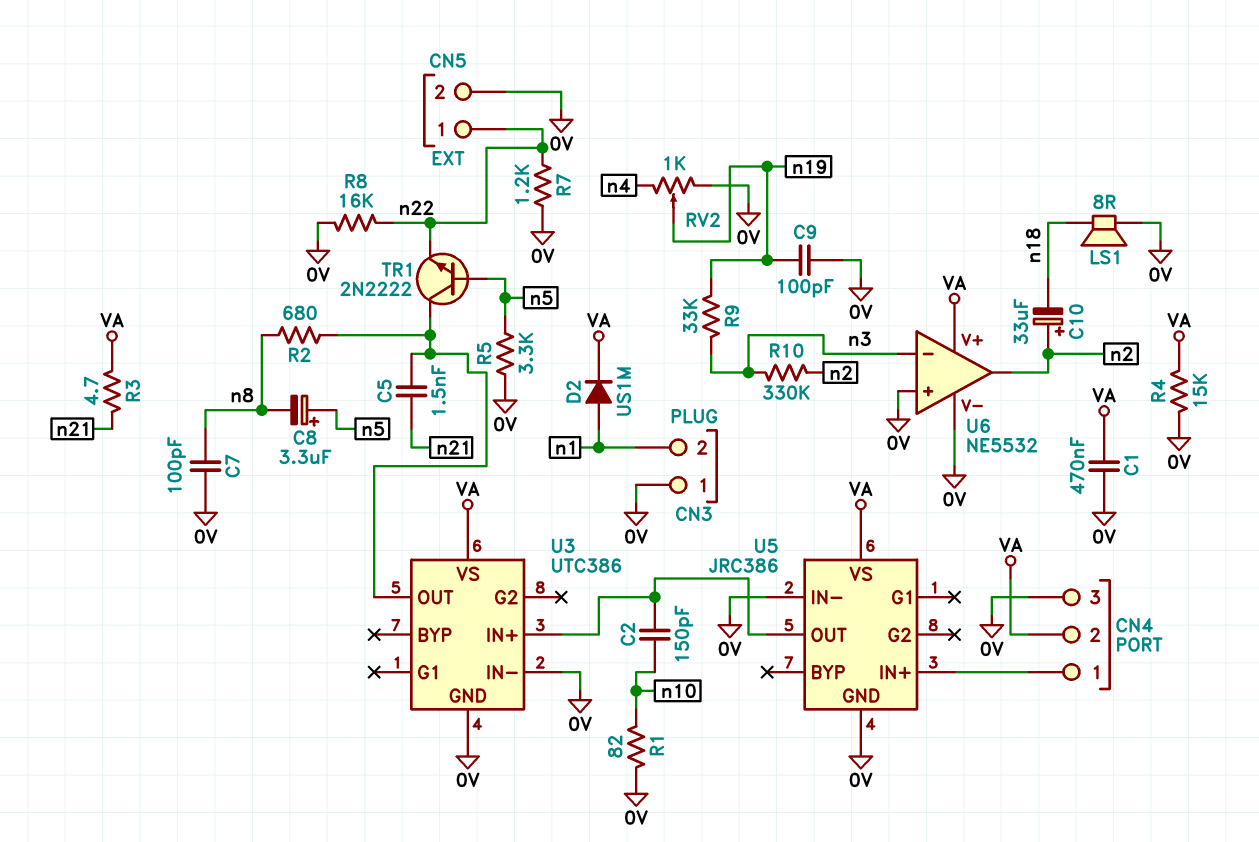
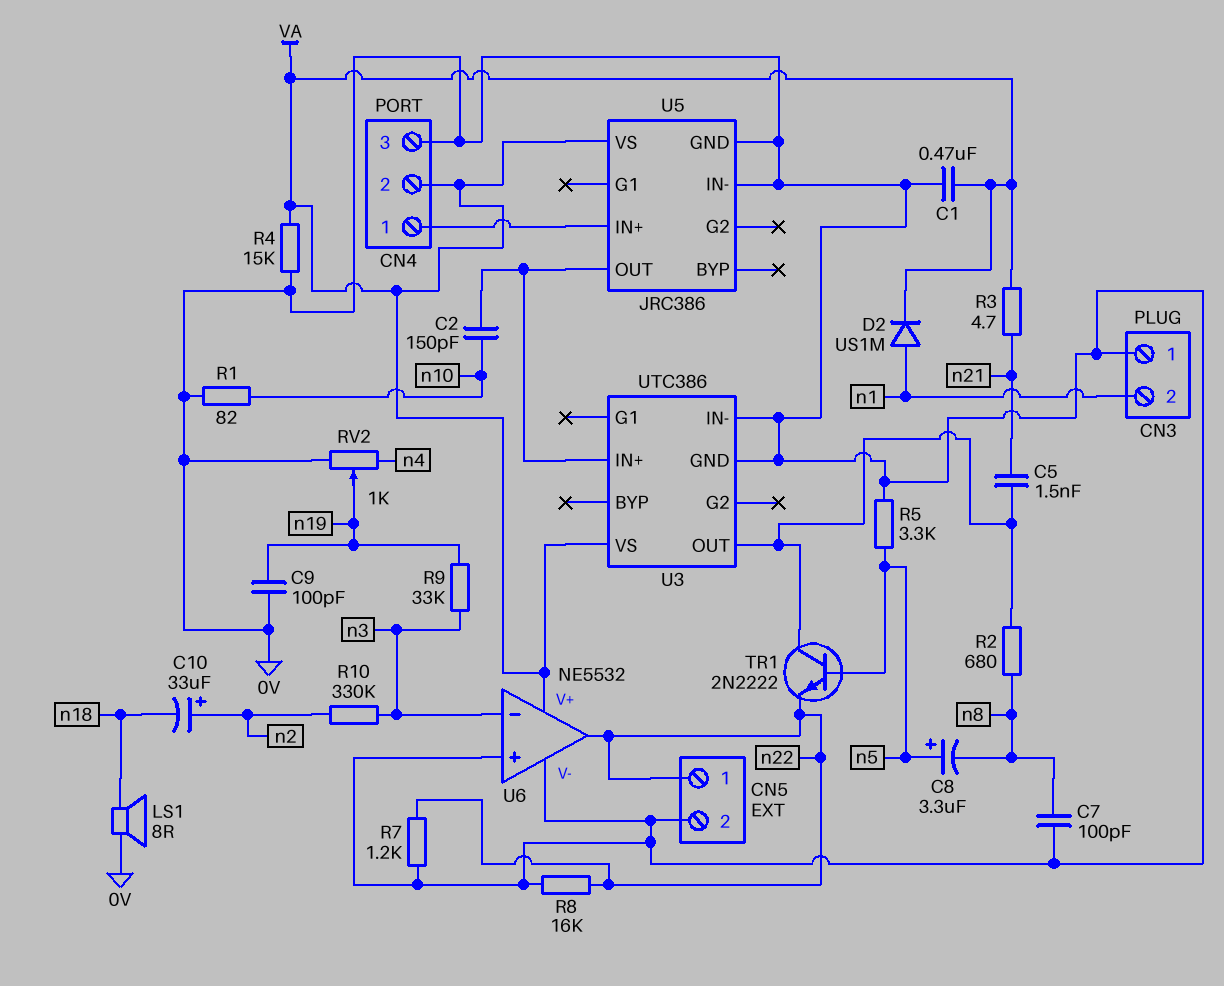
U6 pin out: n2 -> n22

